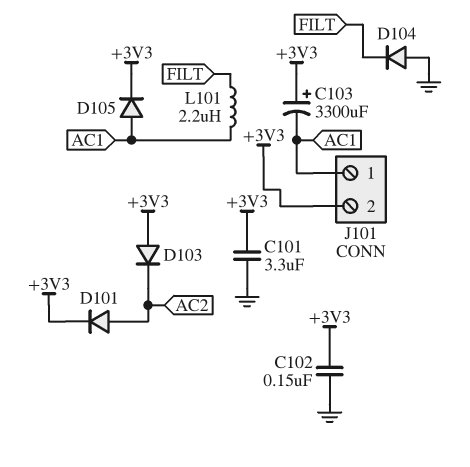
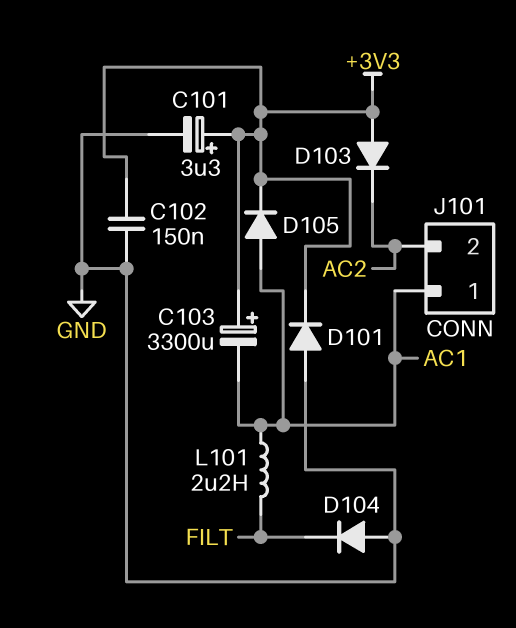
C101: 3.3uF (+3V3, GND) -> 3.3uF (plus +3V3, minus GND)
D101: diode (A AC2, K +3V3) -> diode (A GND, K +3V3)
J101 pin 2: +3V3 -> AC2

